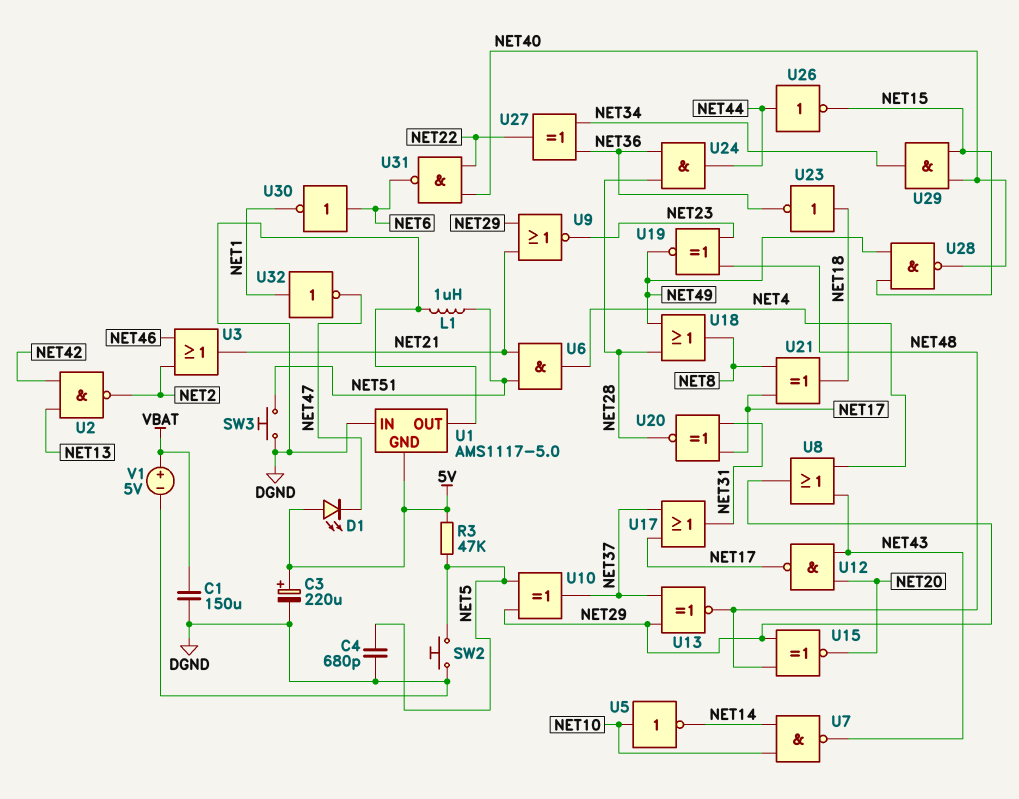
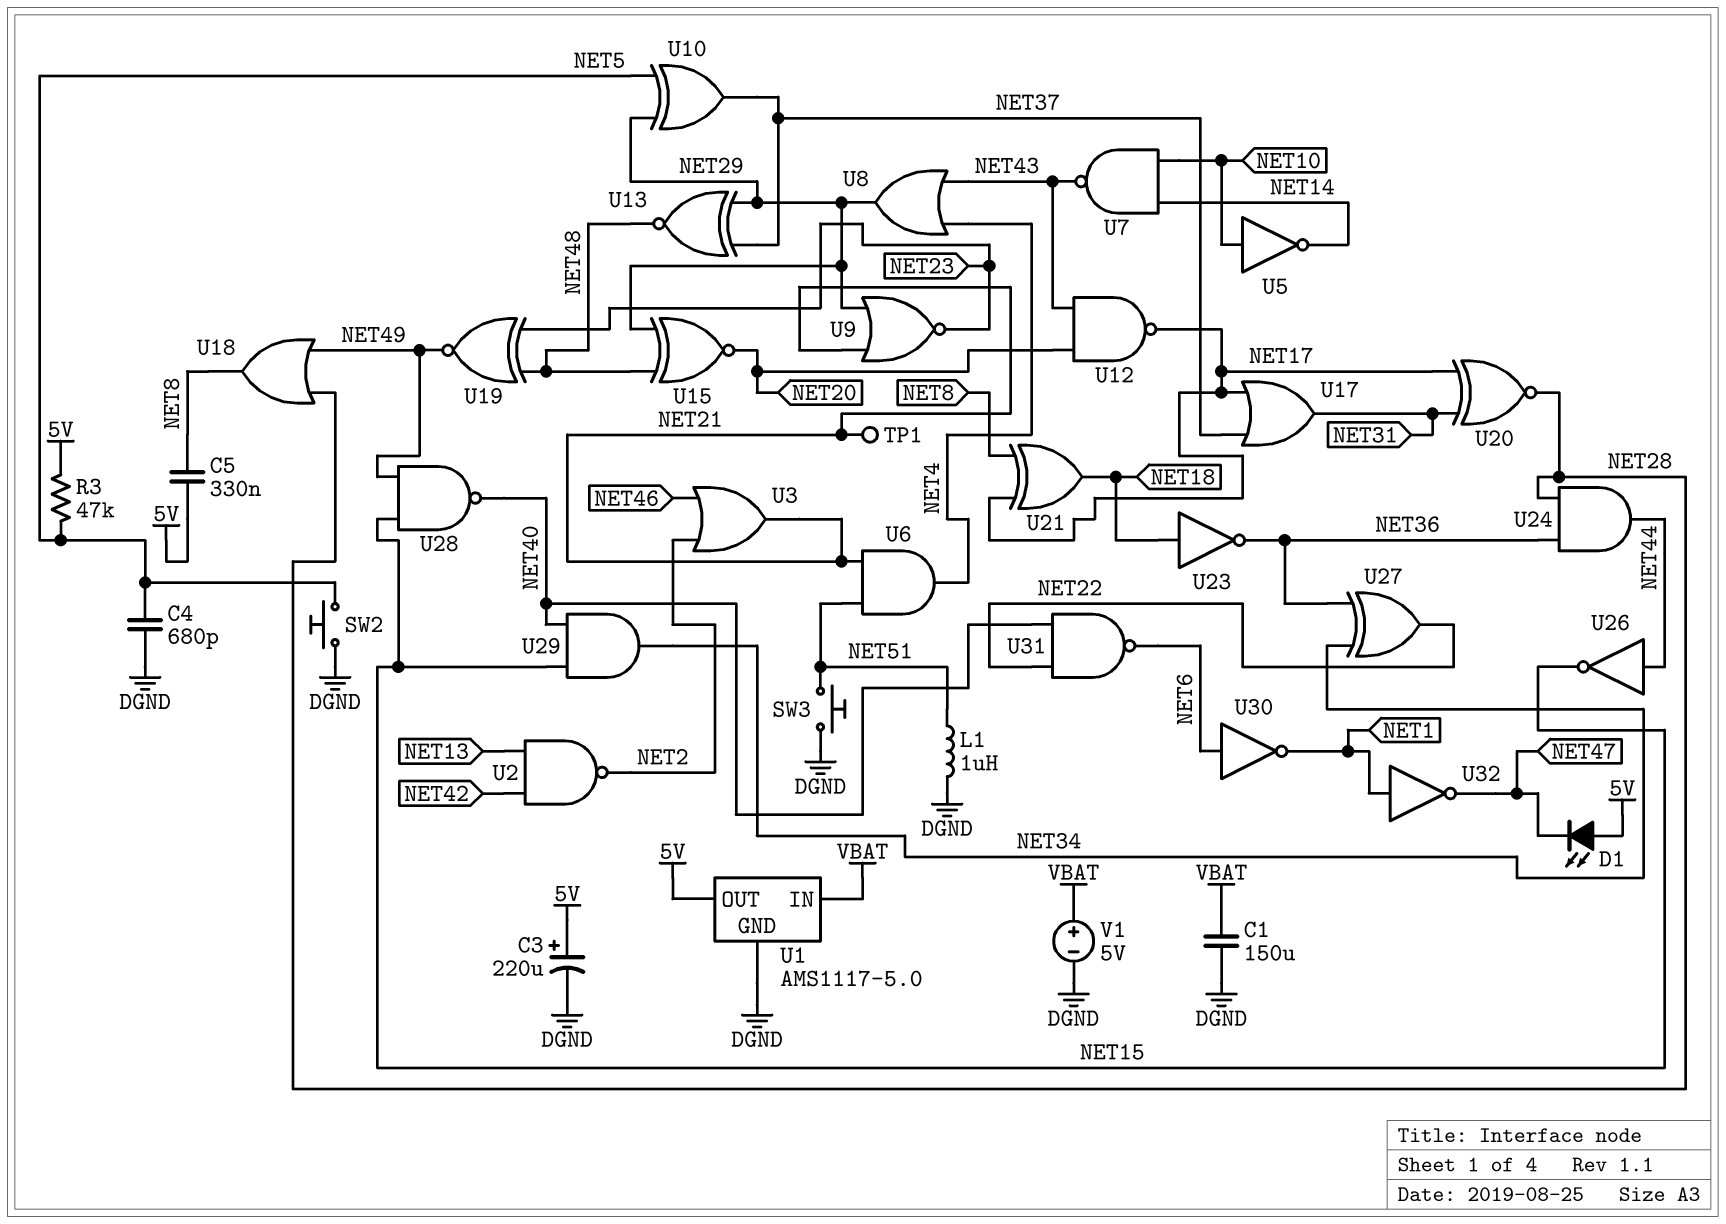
C5: none -> 330nF (5V, NET8)
TP1: none -> test point (NET21)
U1 pin GND: 5V -> DGND
U1 pin IN: DGND -> VBAT
U1 pin OUT: DGND -> 5V

